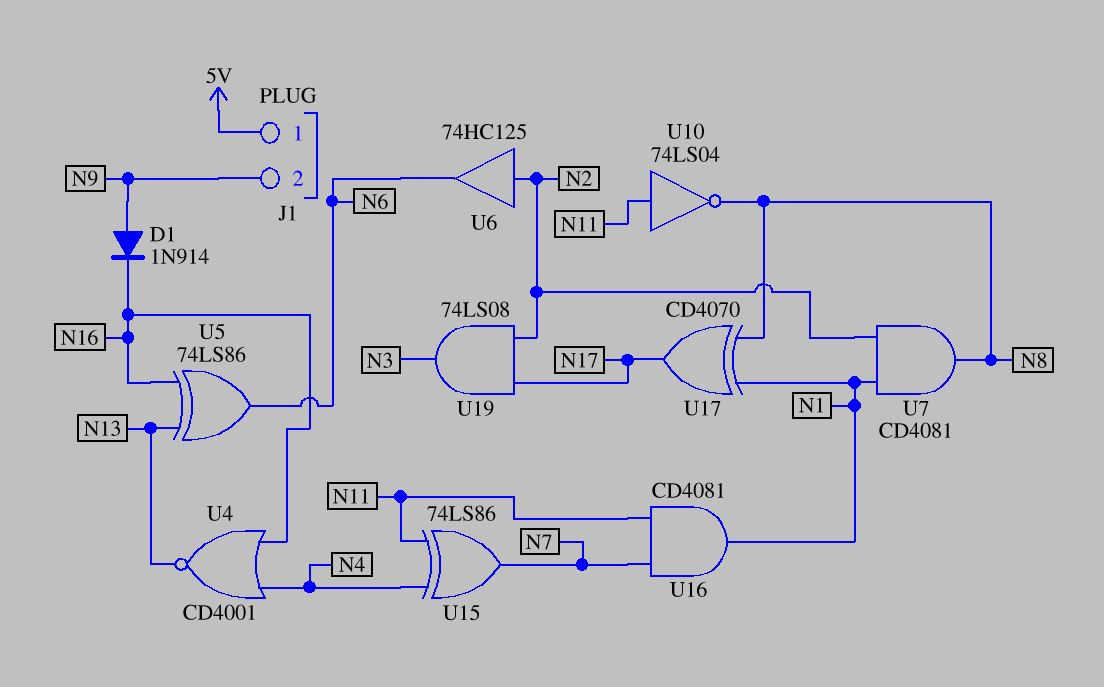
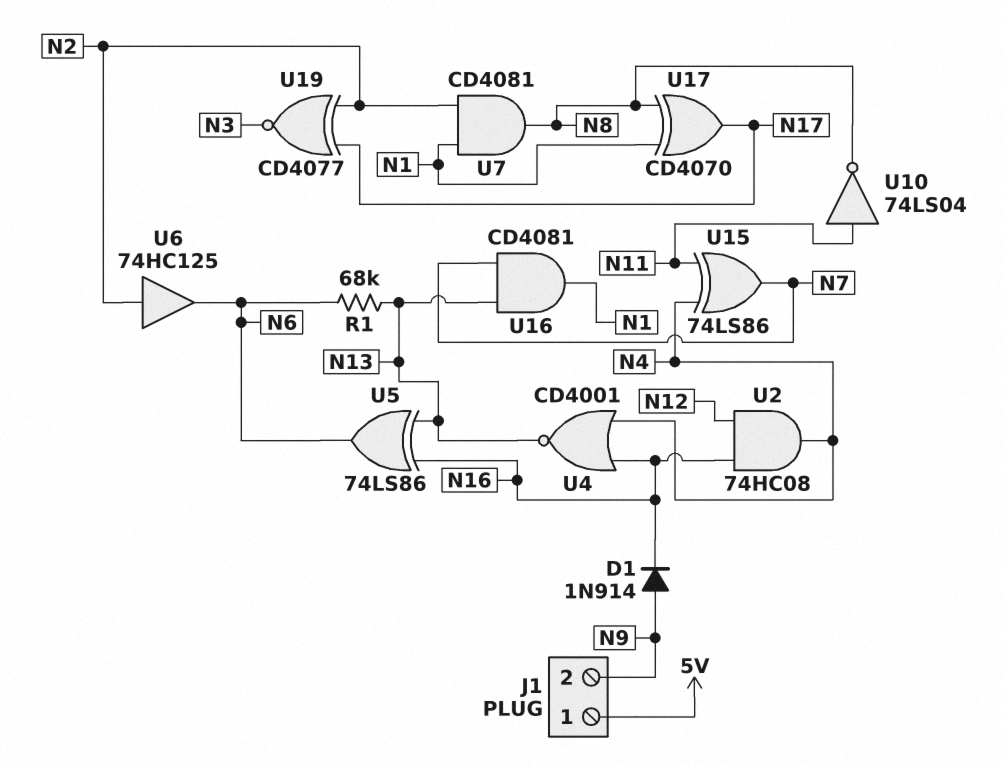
R1: none -> 68k (N6, N13)
U2: none -> AND 74HC08 (in N12, in N16, out N4)
U16: AND CD4081 (in N7, in N11, out N1) -> AND CD4081 (in N7, in N13, out N1)
U19: AND 74LS08 (in N2, in N17, out N3) -> XNOR CD4077 (in N2, in N17, out N3)

